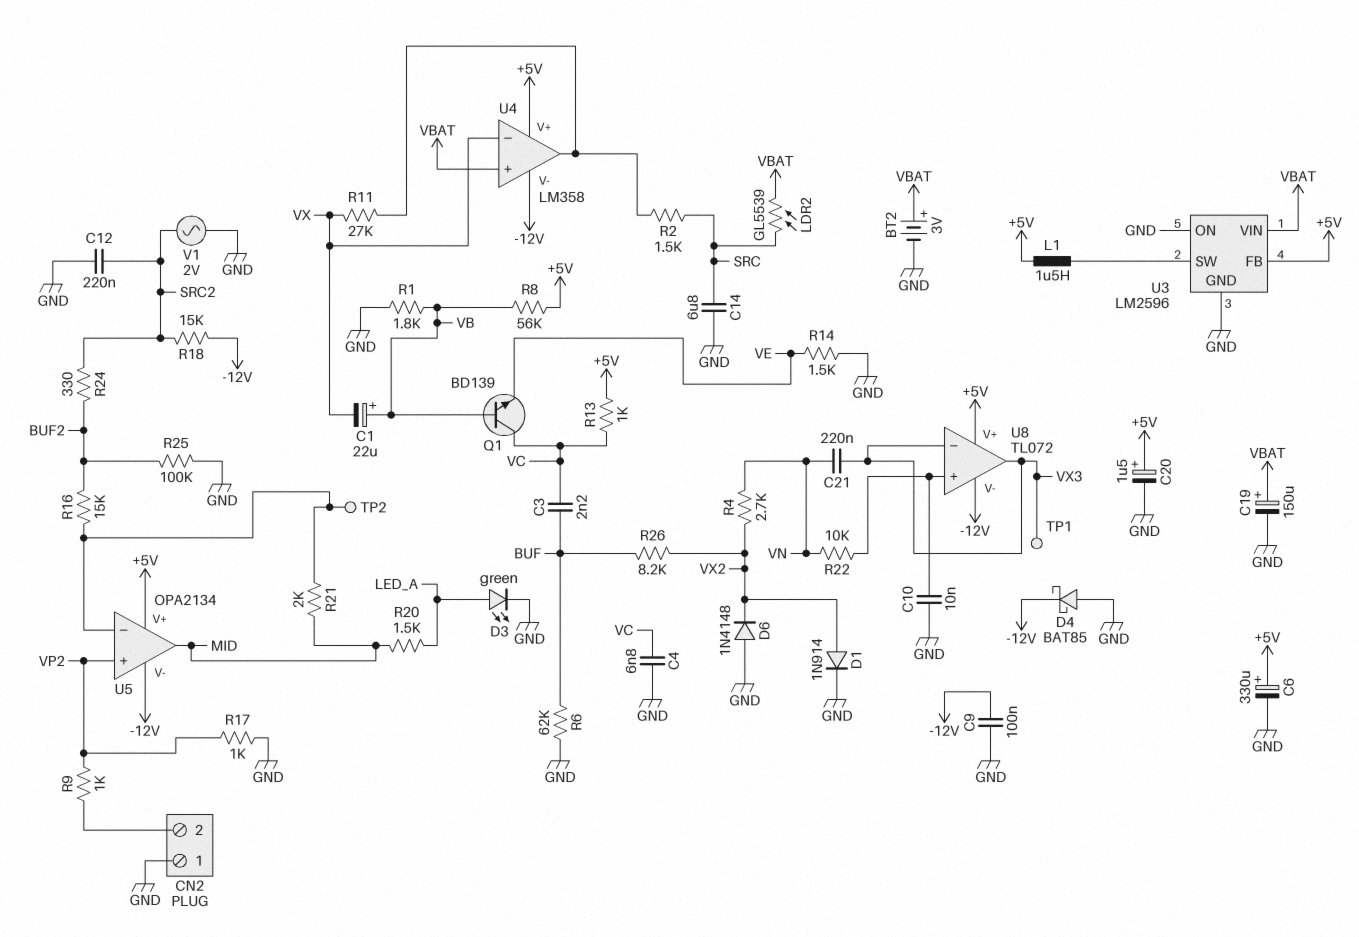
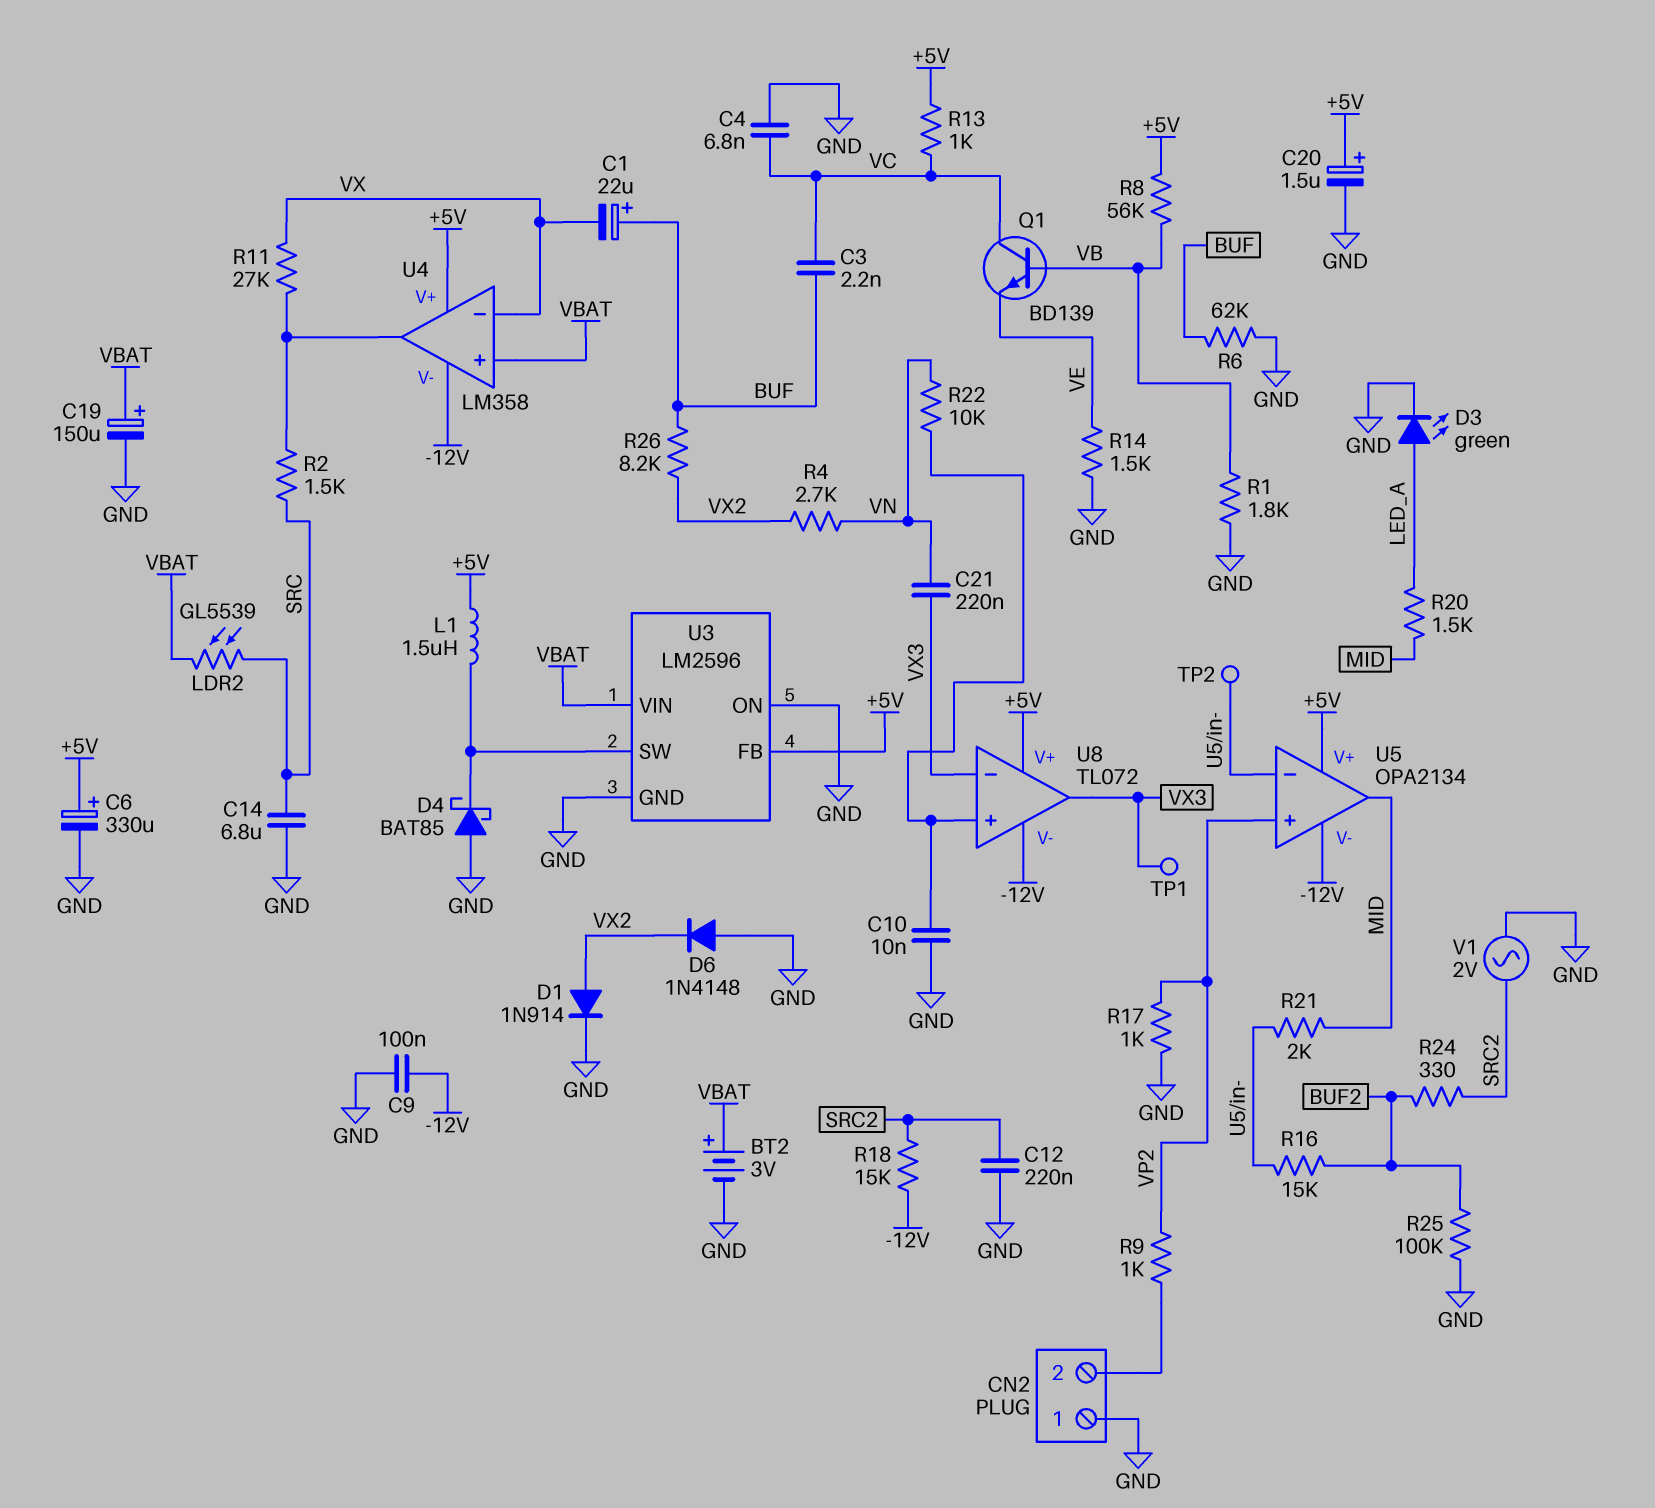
C1: 22uF (plus VB, minus VX) -> 22uF (plus BUF, minus VX)
D4: schottky BAT85 (A GND, K -12V) -> schottky BAT85 (A GND, K U3/SW)

